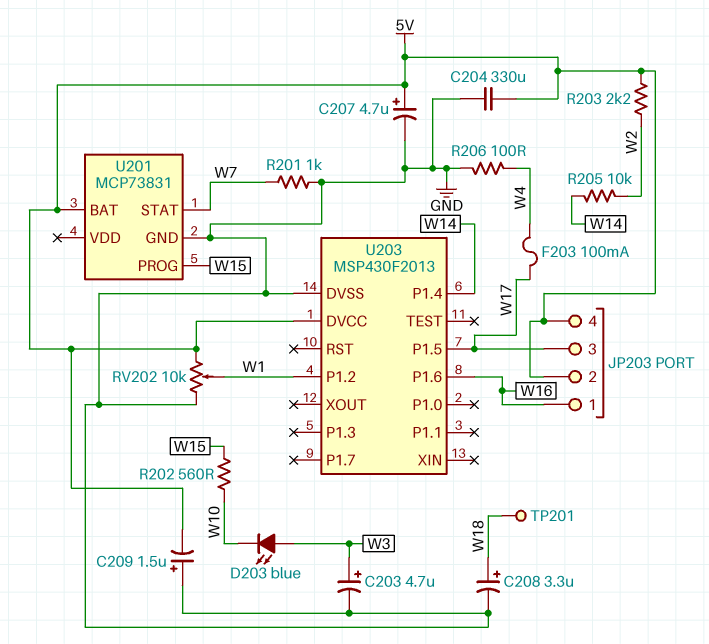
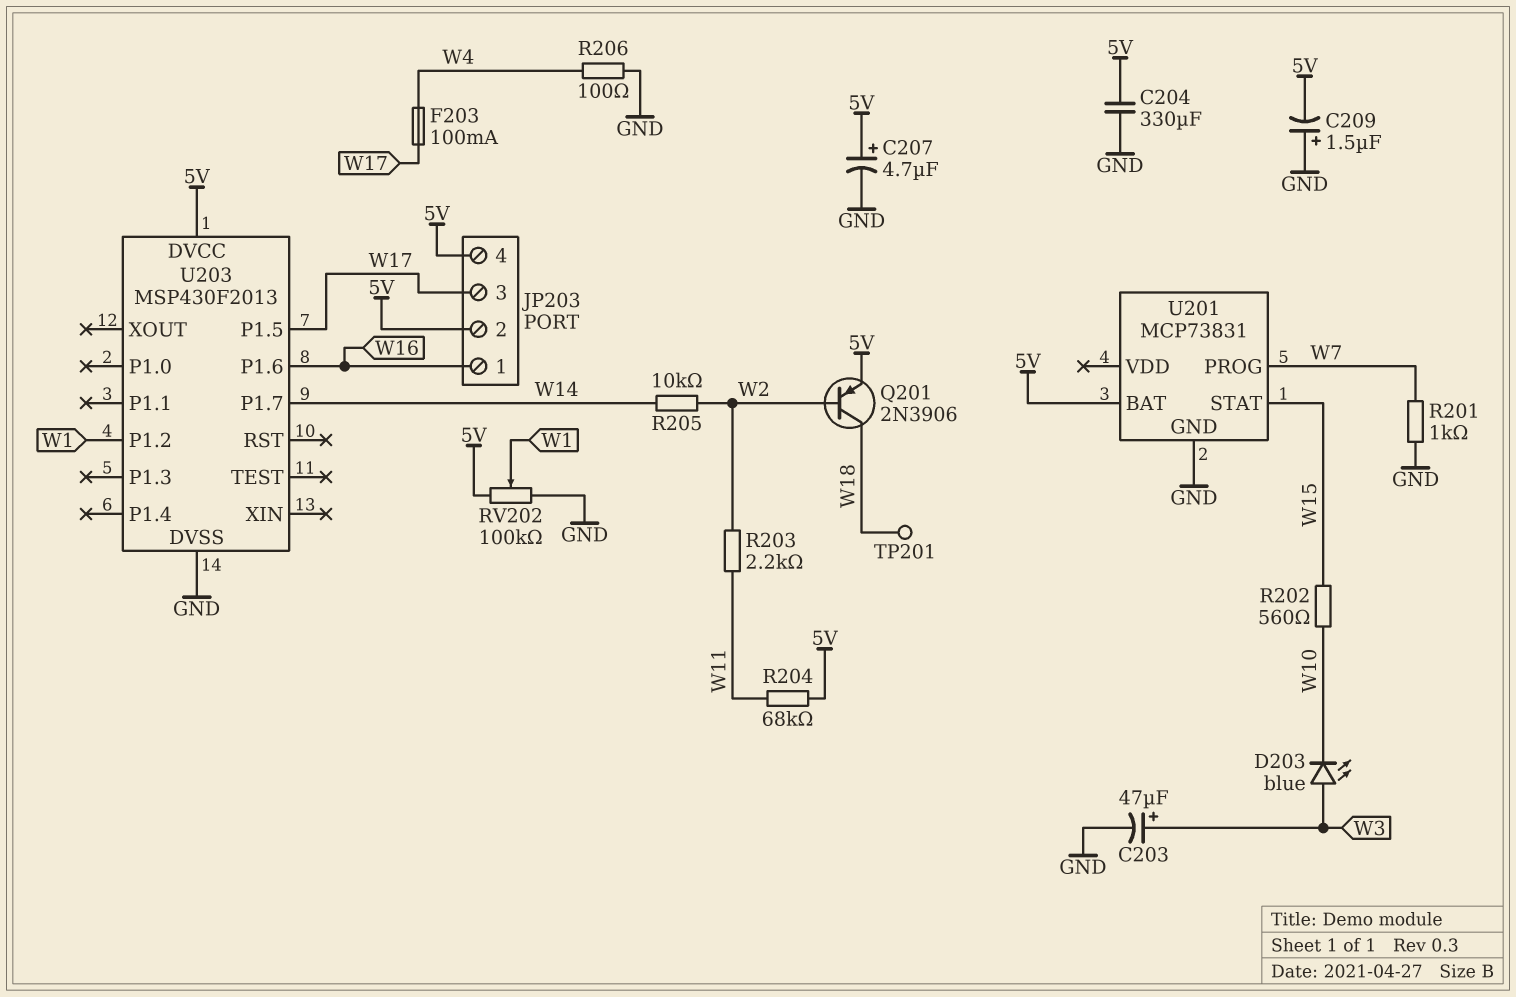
C203: 4.7uF (plus W3, minus GND) -> 47uF (plus W3, minus GND)
C208: 3.3uF (plus W18, minus GND) -> none
Q201: none -> PNP 2N3906 (B W2, C W18, E 5V)
R203: 2.2k (5V, W2) -> 2.2k (W2, W11)
R204: none -> 68k (5V, W11)
RV202: 10k (5V, GND, wiper W1) -> 100k (5V, GND, wiper W1)
U201 pin PROG: W15 -> W7
U201 pin STAT: W7 -> W15
U203 pin P1.4: W14 -> none
U203 pin P1.7: none -> W14

